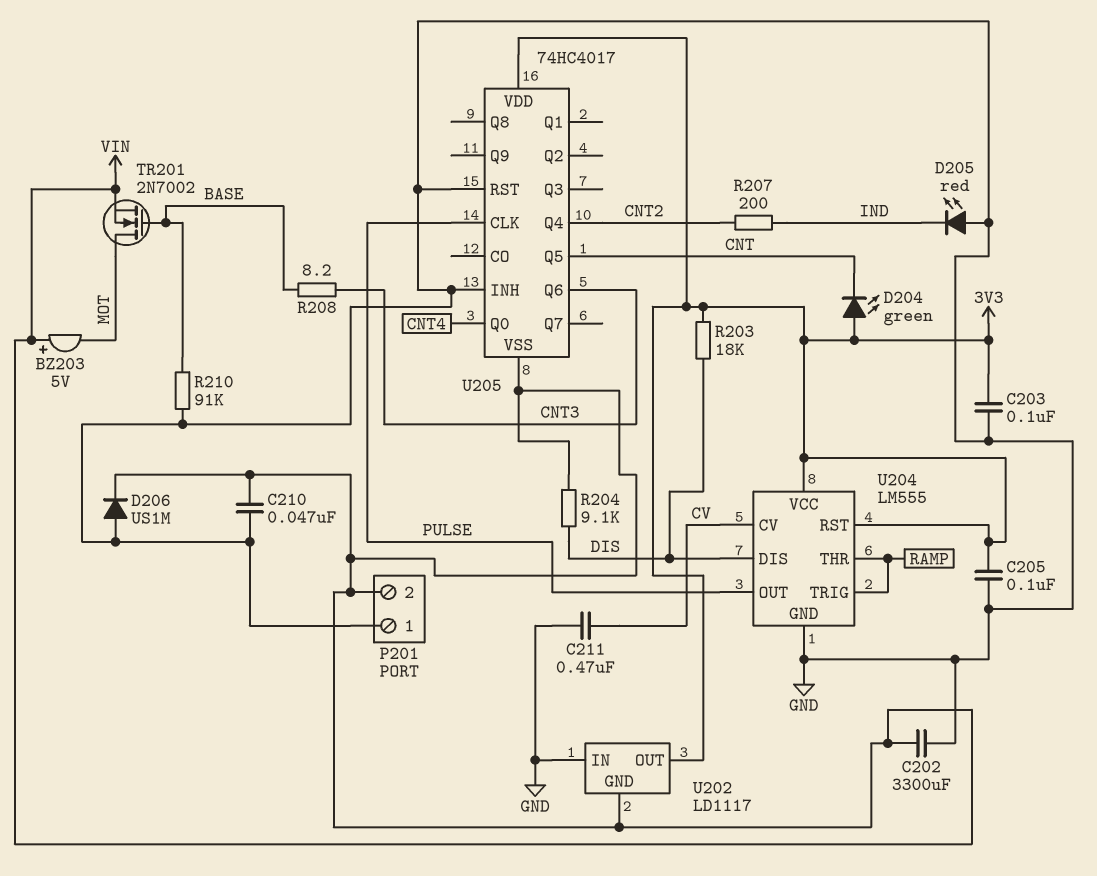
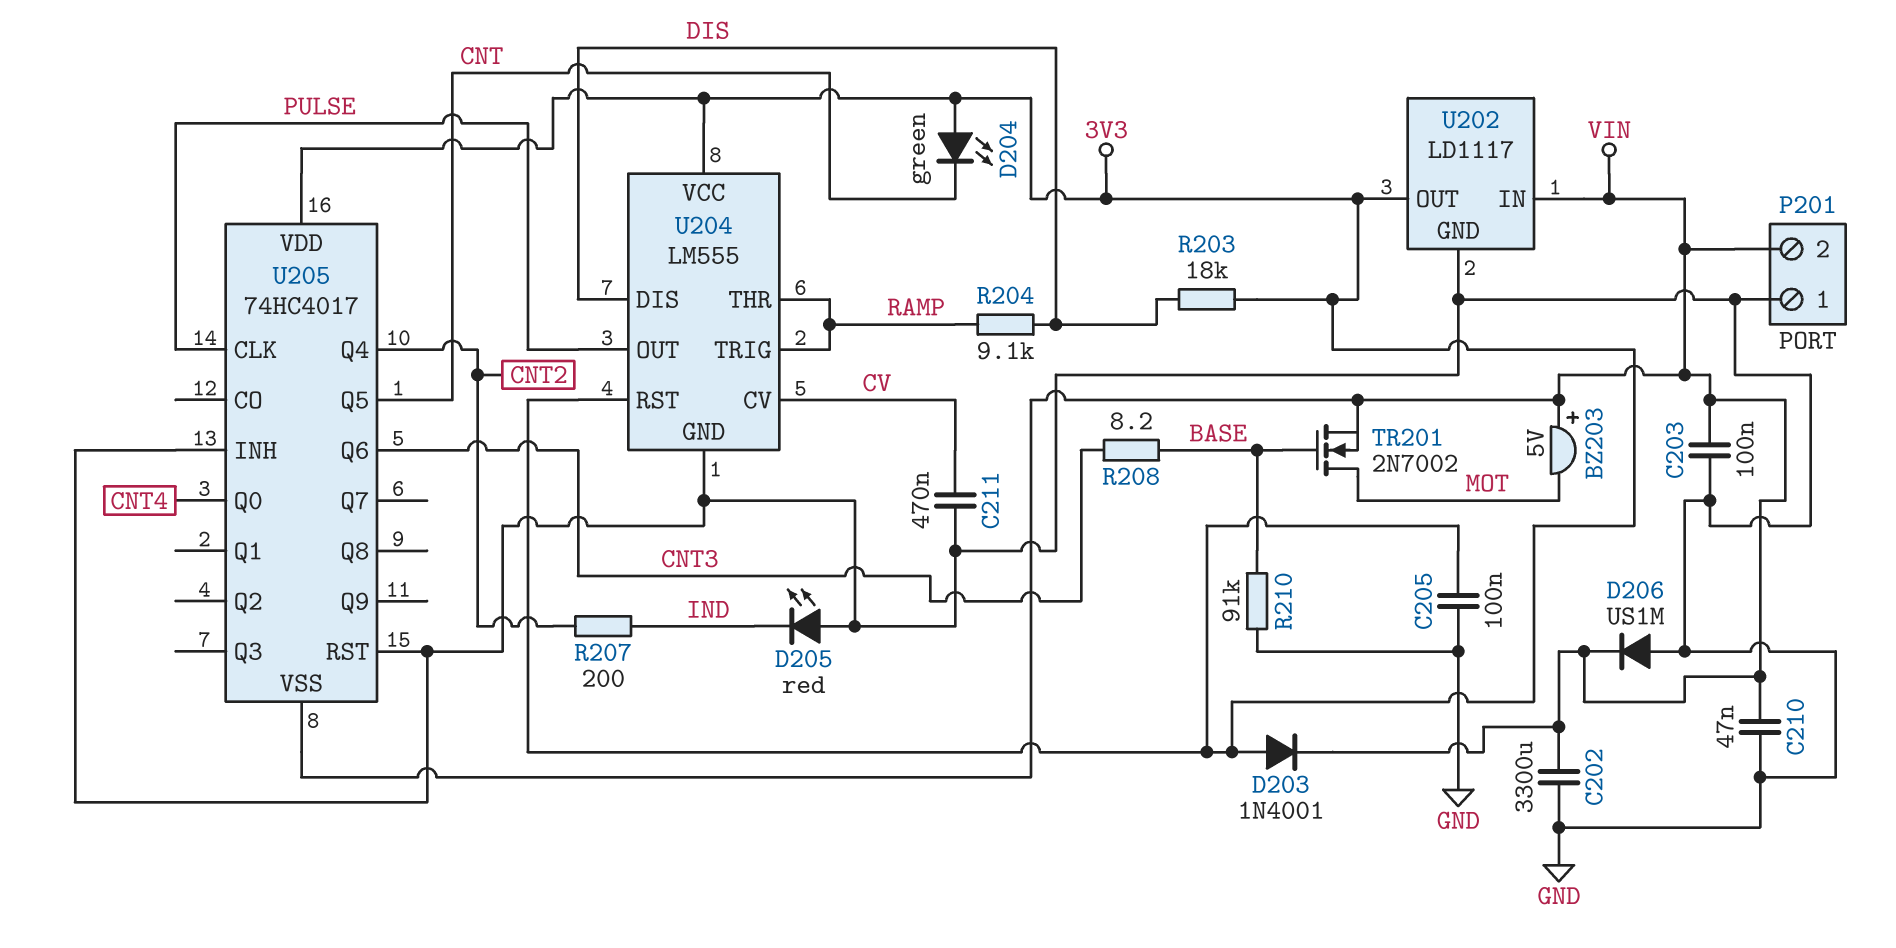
C203: 100nF (3V3, GND) -> 100nF (GND, VIN)
D203: none -> diode 1N4001 (A 3V3, K VIN)
R204: 9.1k (DIS, VIN) -> 9.1k (DIS, RAMP)
U202 pin GND: VIN -> GND
U202 pin IN: GND -> VIN

